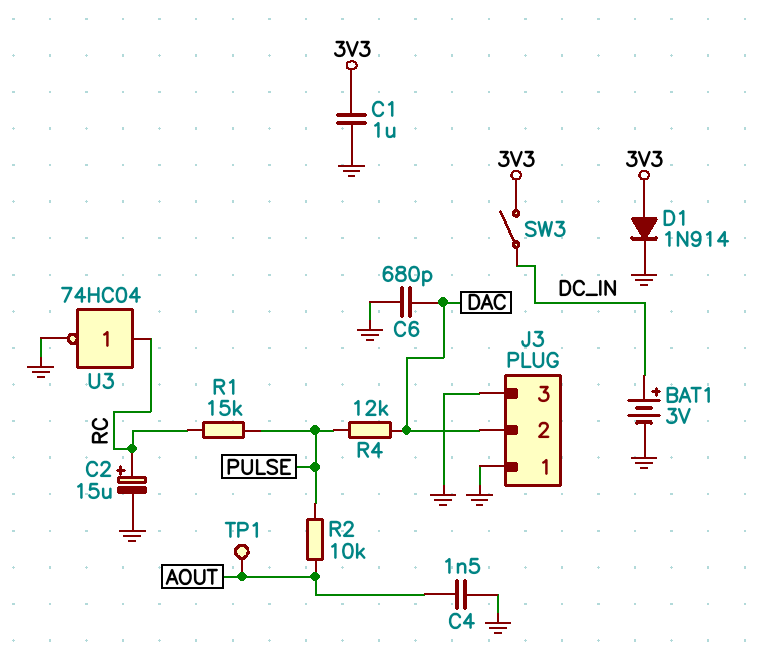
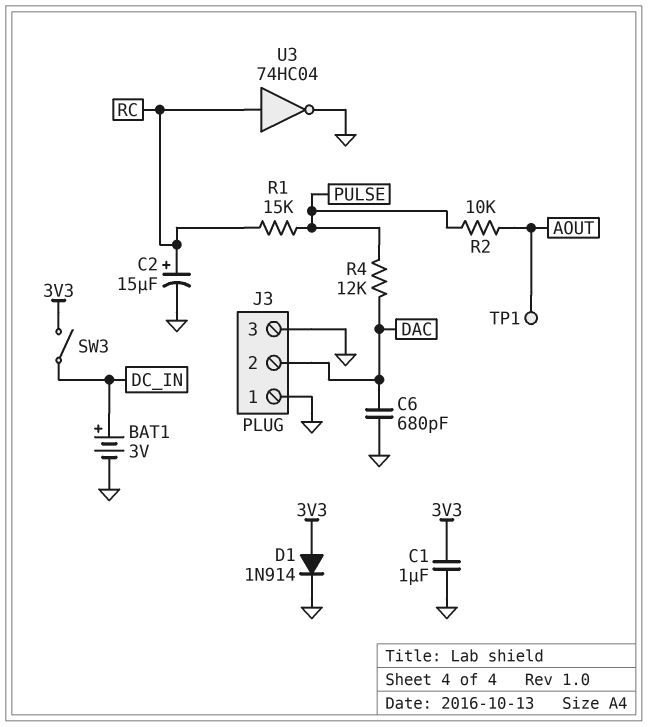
C4: 1.5nF (AOUT, GND) -> none

